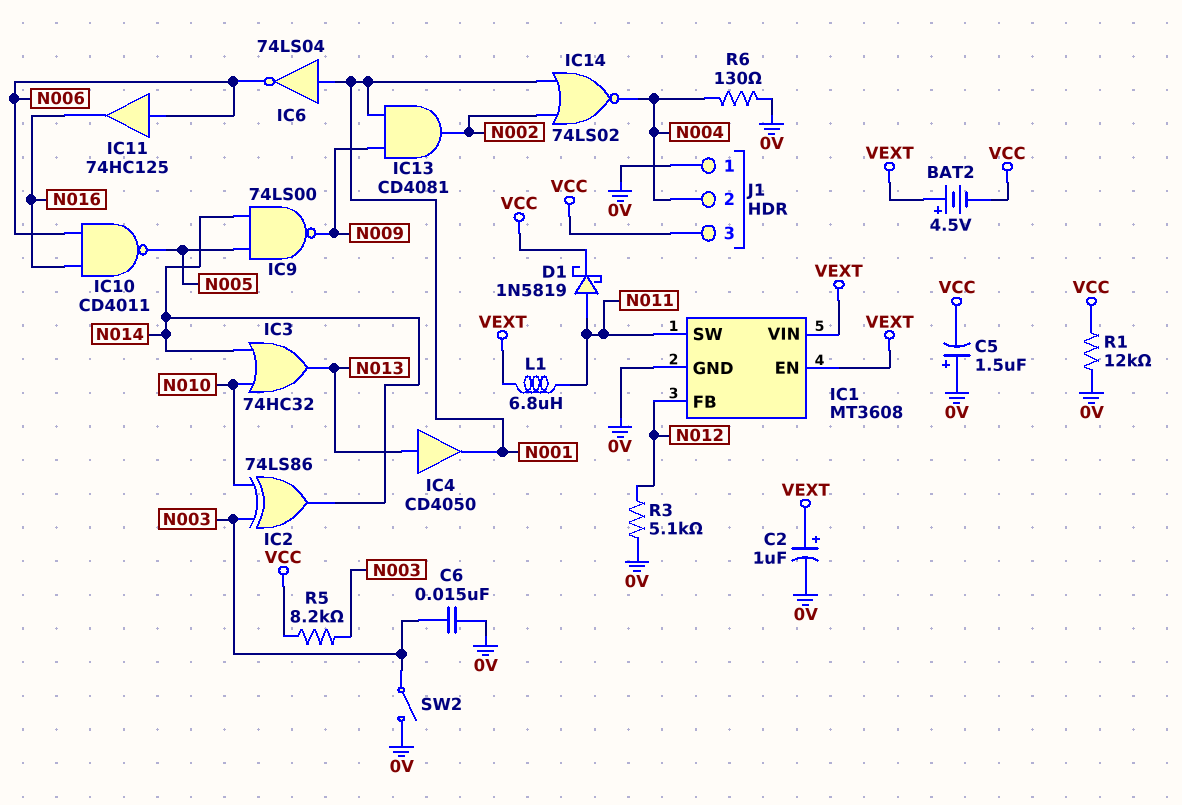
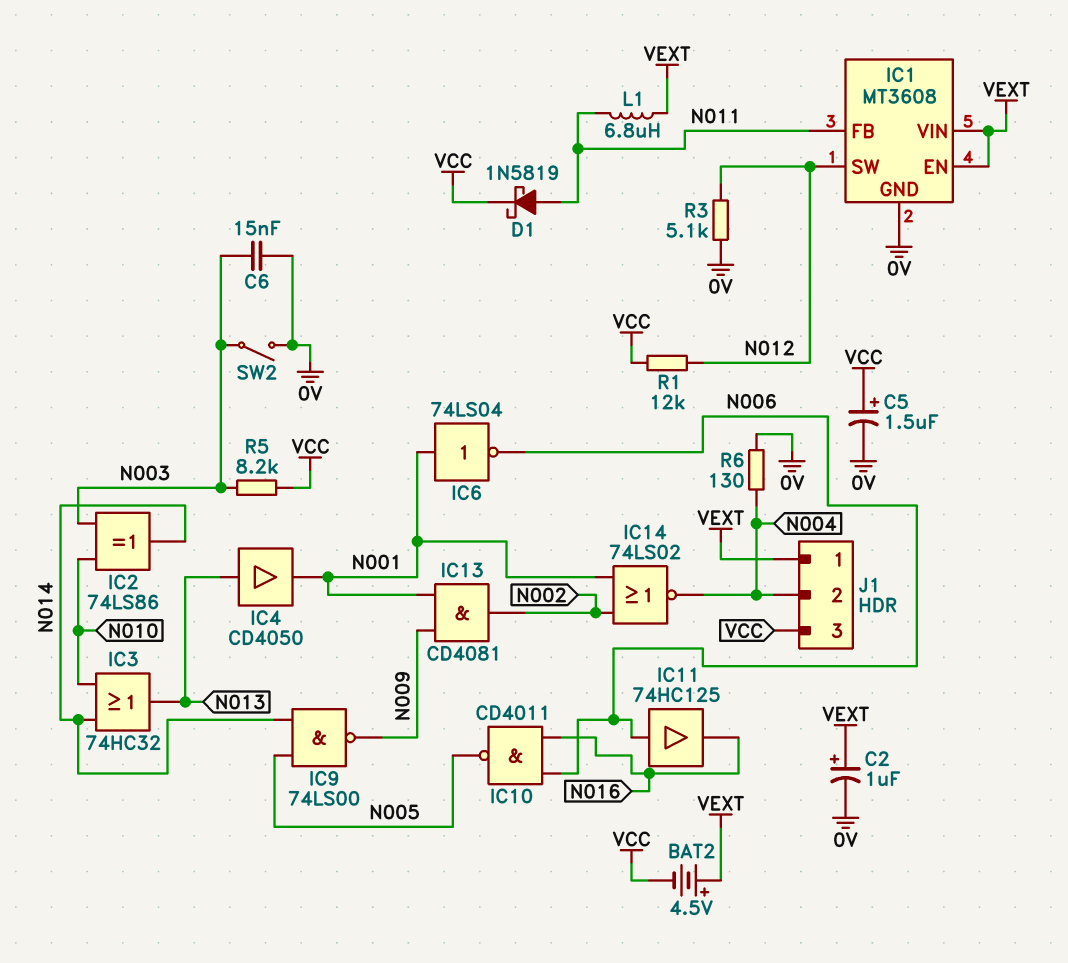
C5: 1.5uF (plus 0V, minus VCC) -> 1.5uF (plus VCC, minus 0V)
IC1 pin FB: N012 -> N011
IC1 pin SW: N011 -> N012
J1 pin 1: 0V -> VEXT
R1: 12k (0V, VCC) -> 12k (N012, VCC)

